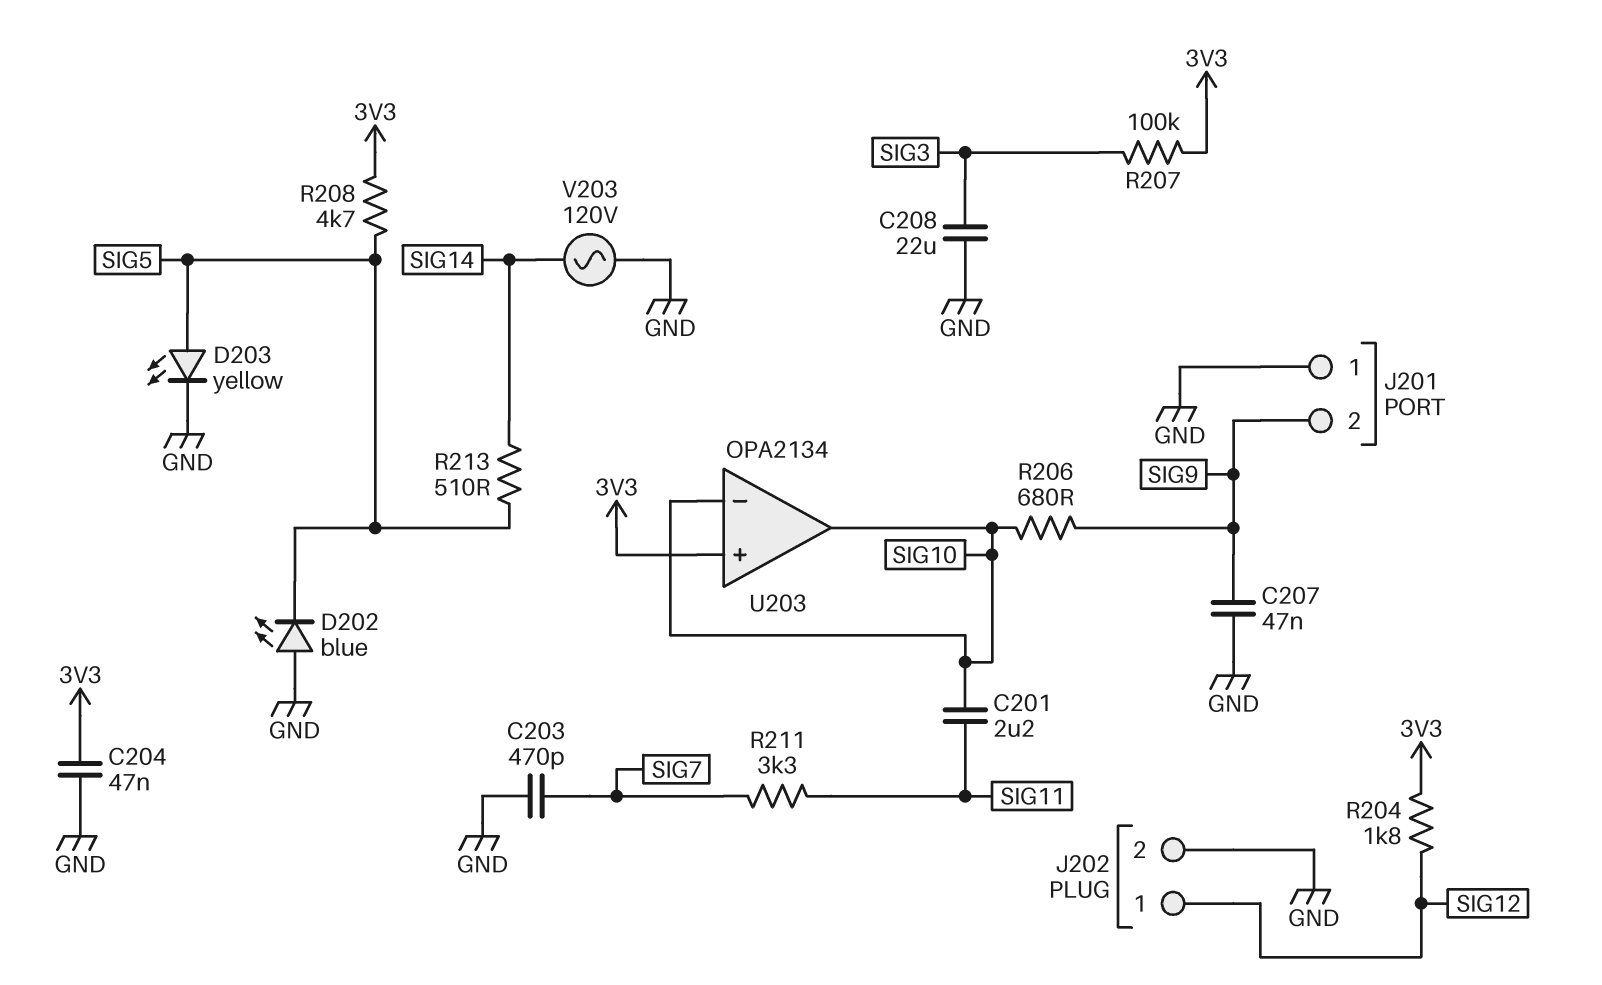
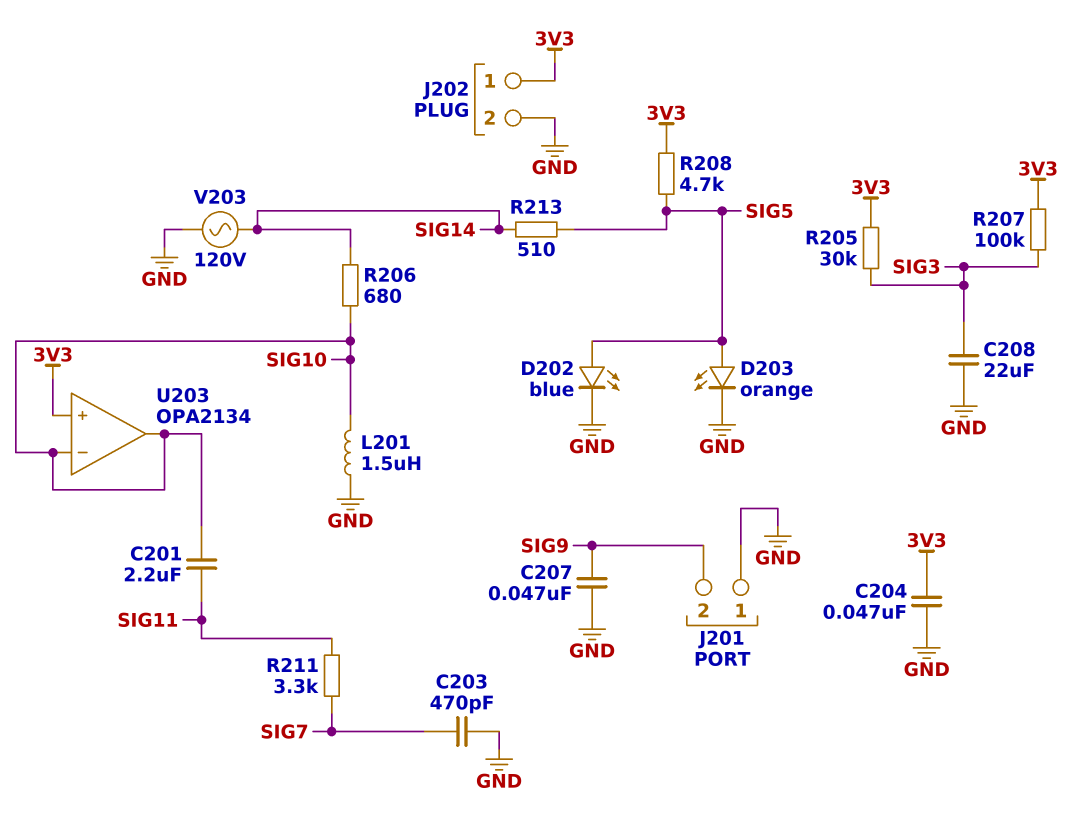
D202: LED blue (A GND, K SIG5) -> LED blue (A SIG5, K GND)
D203: LED yellow (A SIG5, K GND) -> LED orange (A SIG5, K GND)
J202 pin 1: SIG12 -> 3V3
L201: none -> 1.5uH (GND, SIG10)
R204: 1.8k (3V3, SIG12) -> none
R205: none -> 30k (3V3, SIG3)
R206: 680 (SIG9, SIG10) -> 680 (SIG10, SIG14)

